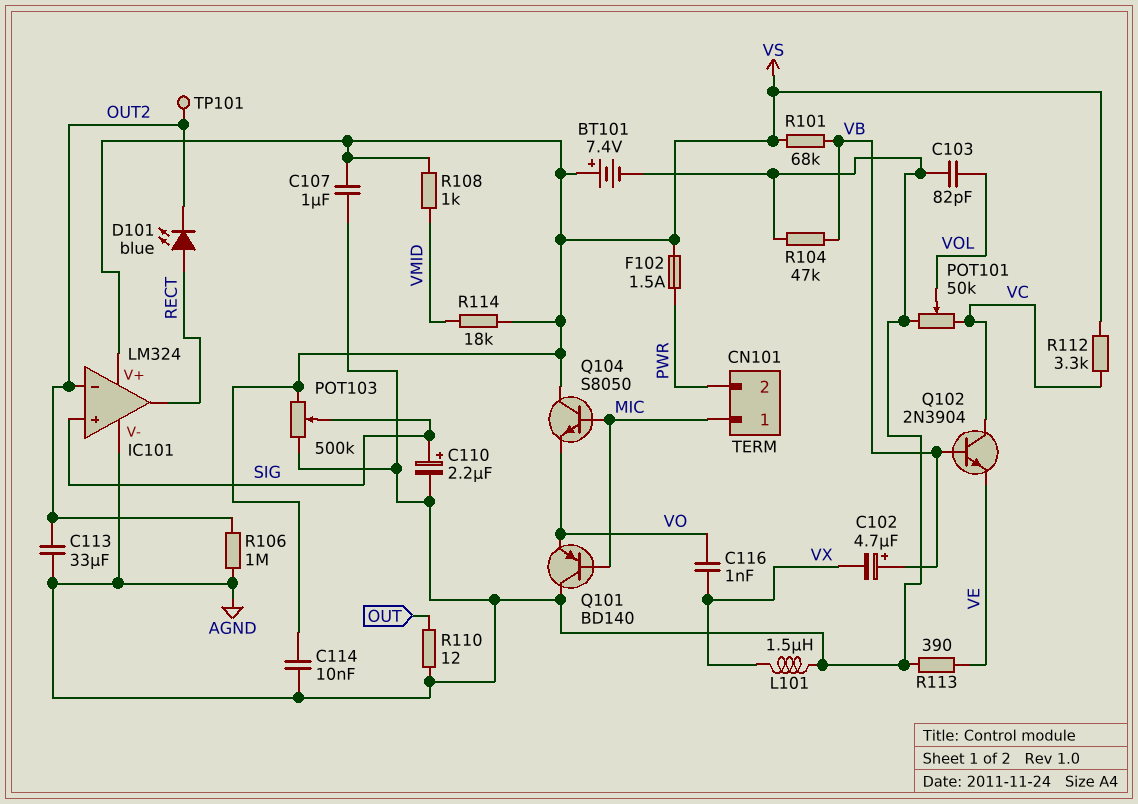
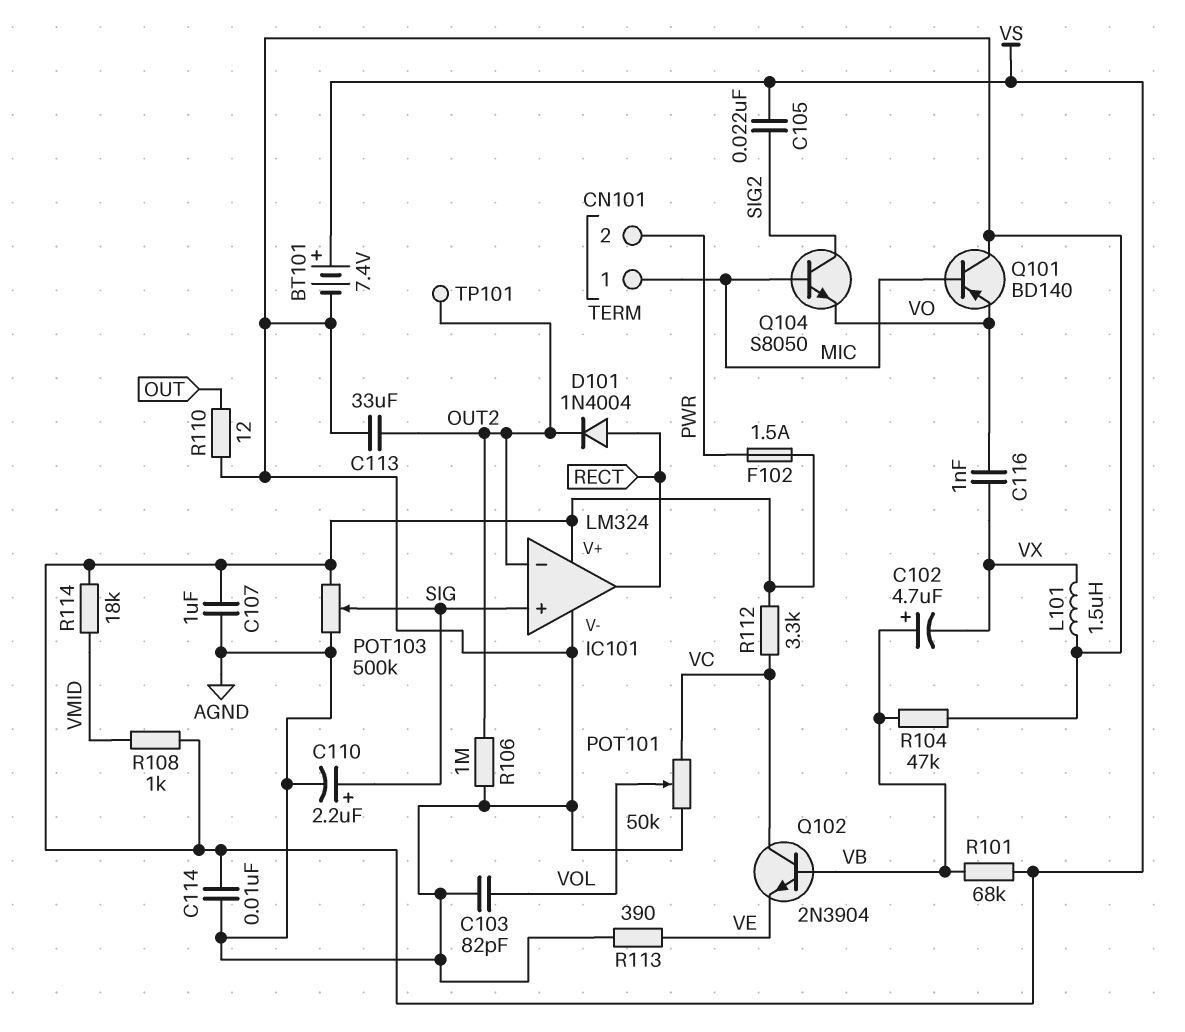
C105: none -> 22nF (SIG2, VS)
D101: LED blue (A RECT, K OUT2) -> diode 1N4004 (A RECT, K OUT2)
Q104: NPN S8050 (B MIC, C VS, E VO) -> NPN S8050 (B MIC, C SIG2, E VO)

